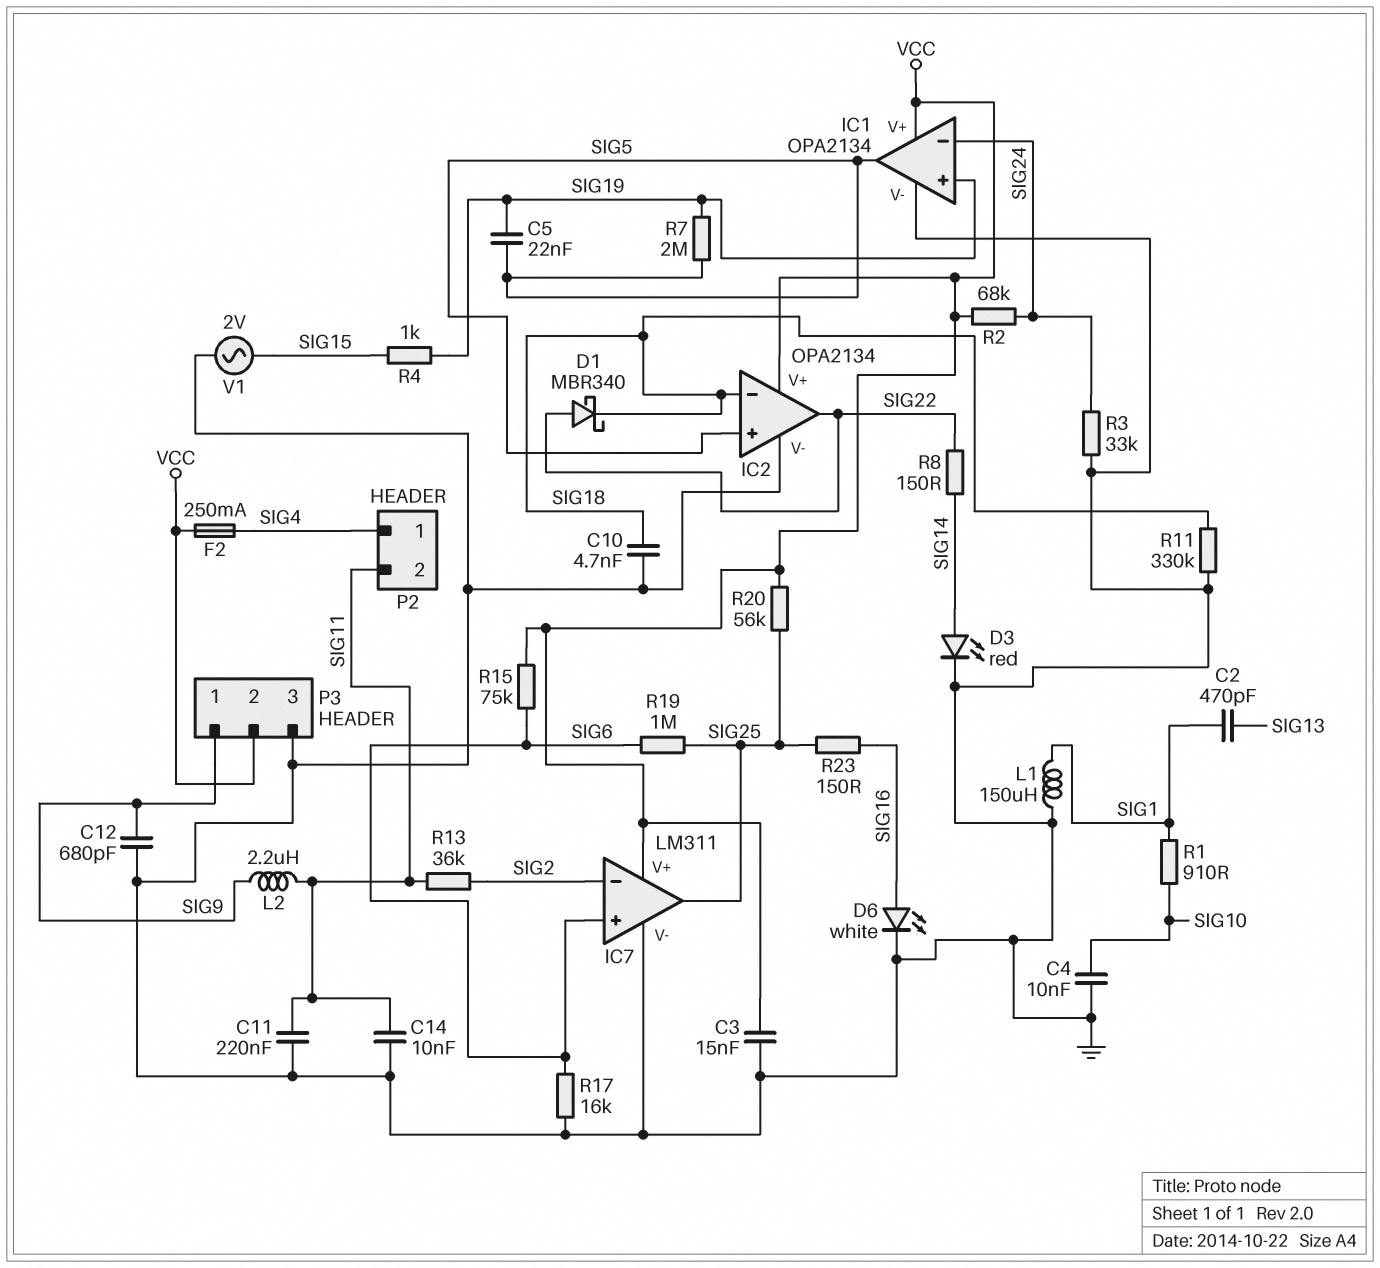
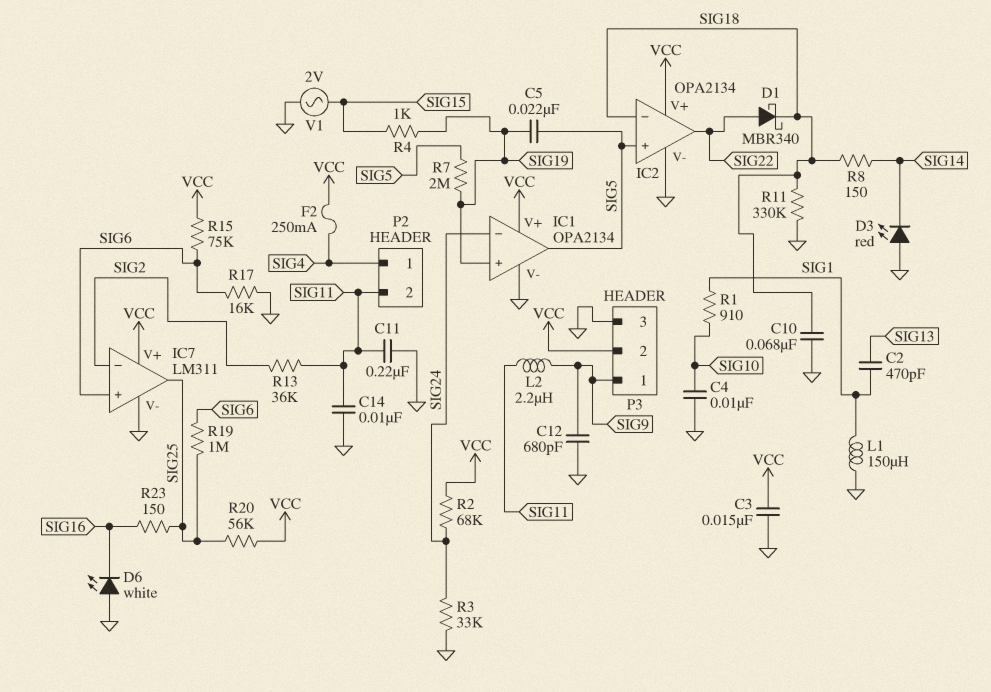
C10: 4.7nF (GND, SIG18) -> 68nF (GND, SIG18)
D3: LED red (A SIG14, K GND) -> LED red (A GND, K SIG14)
D6: LED white (A SIG16, K GND) -> LED white (A GND, K SIG16)
R8: 150 (SIG14, SIG22) -> 150 (SIG14, SIG18)

